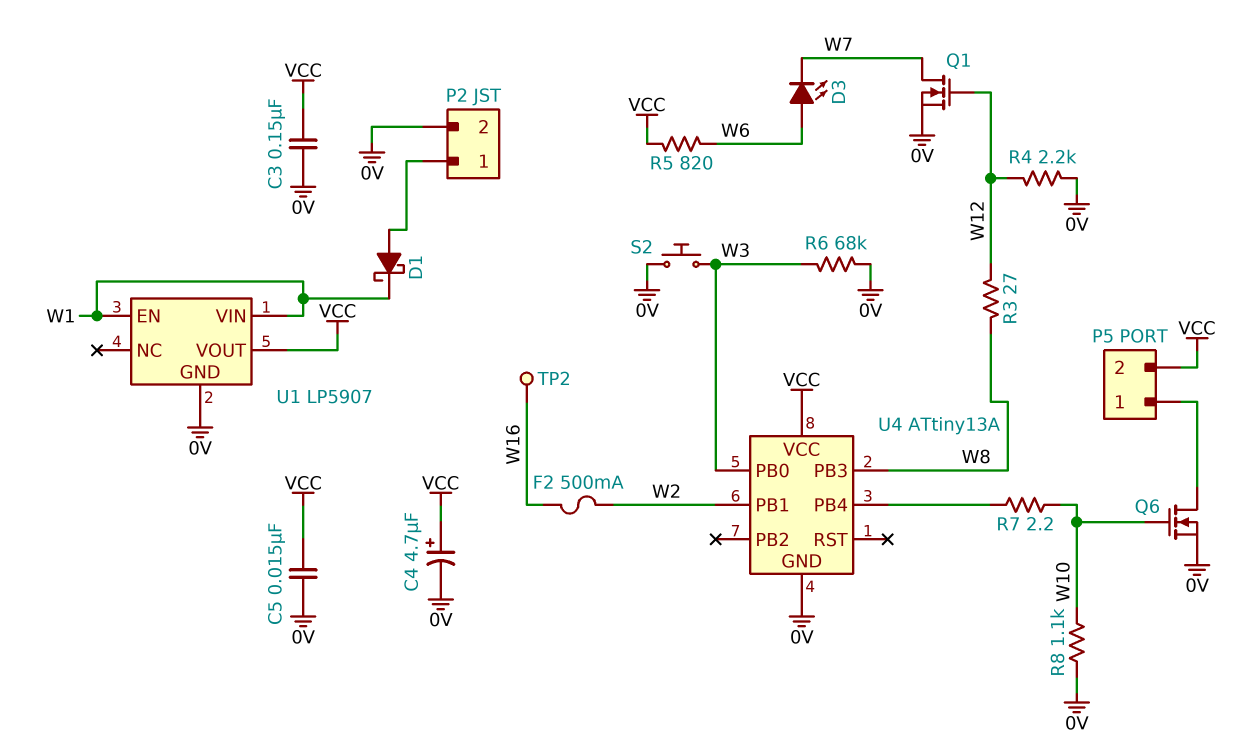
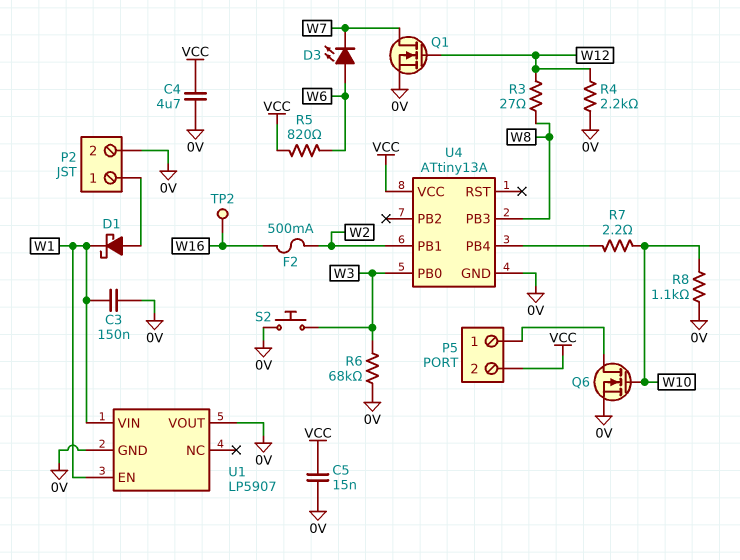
C3: 150nF (0V, VCC) -> 150nF (0V, W1)
C4: 4.7uF (plus VCC, minus 0V) -> 4.7uF (0V, VCC)
U1 pin VOUT: VCC -> 0V

